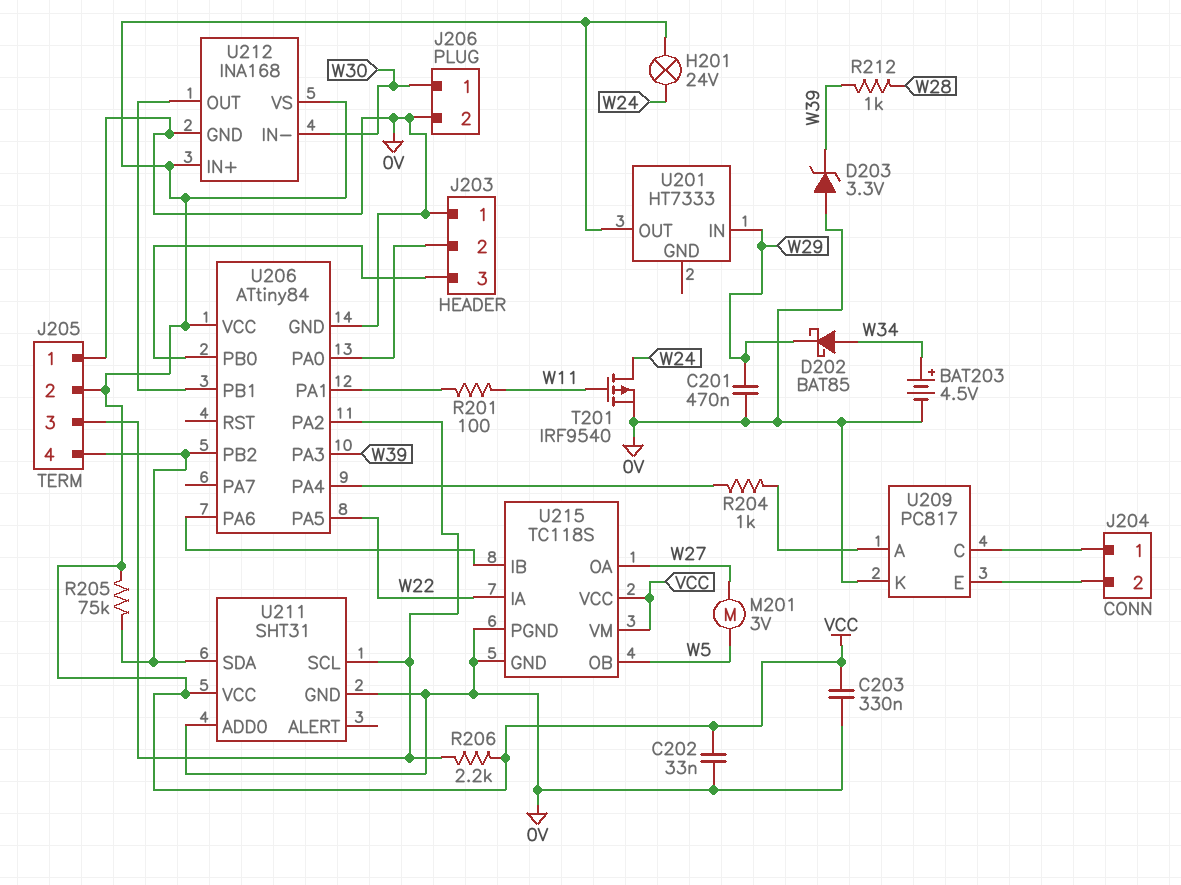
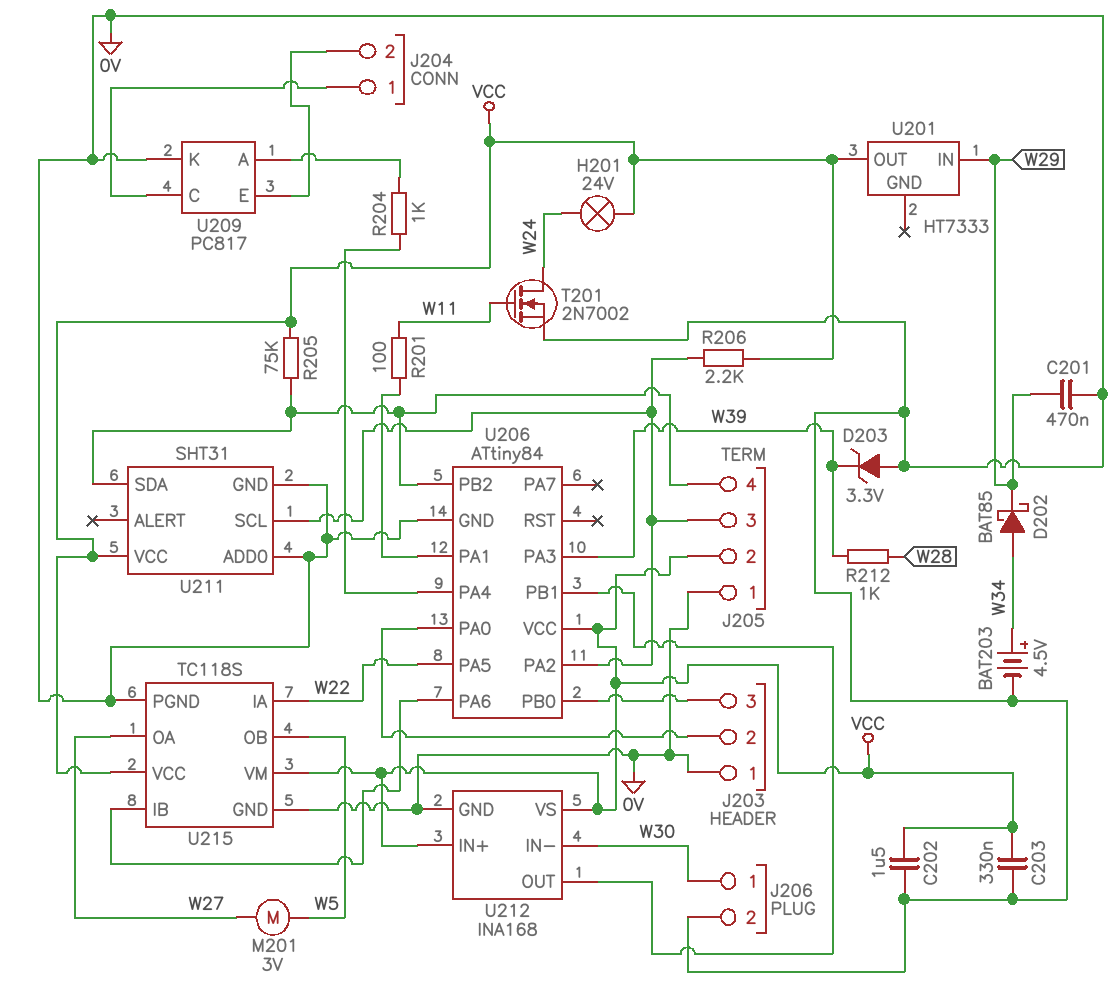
C202: 33nF (0V, VCC) -> 1.5uF (0V, VCC)
T201: PMOS IRF9540 (G W11, D W24, S 0V) -> NMOS 2N7002 (G W11, D W24, S 0V)

